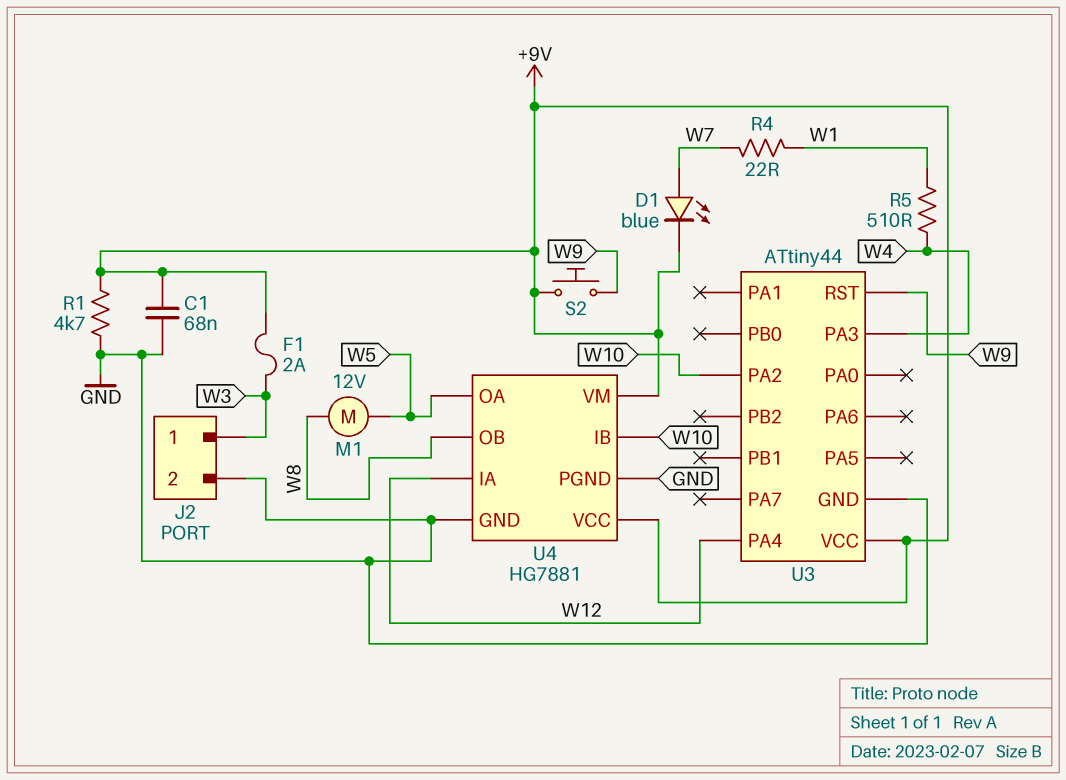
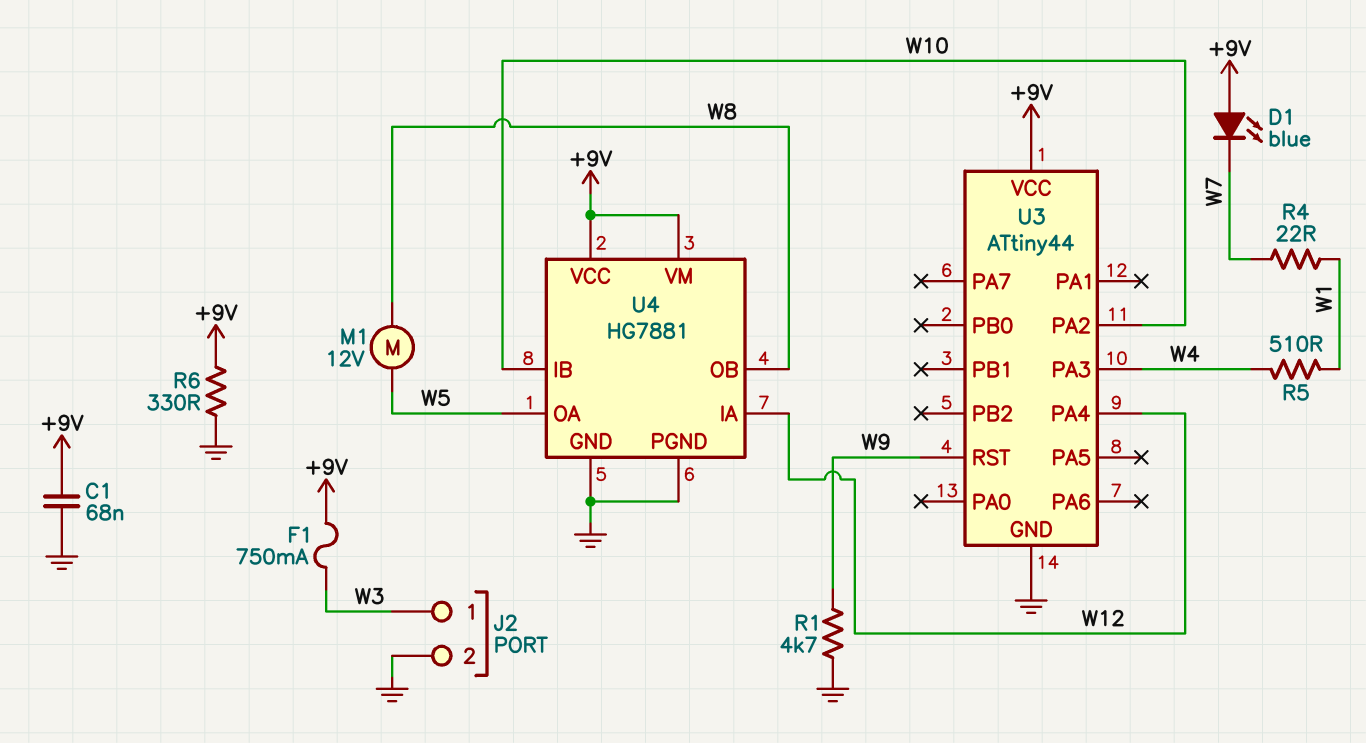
D1: LED blue (A W7, K +9V) -> LED blue (A +9V, K W7)
F1: 2A (+9V, W3) -> 750mA (+9V, W3)
R1: 4.7k (+9V, GND) -> 4.7k (GND, W9)
R6: none -> 330 (+9V, GND)
S2: button (+9V, W9) -> none

